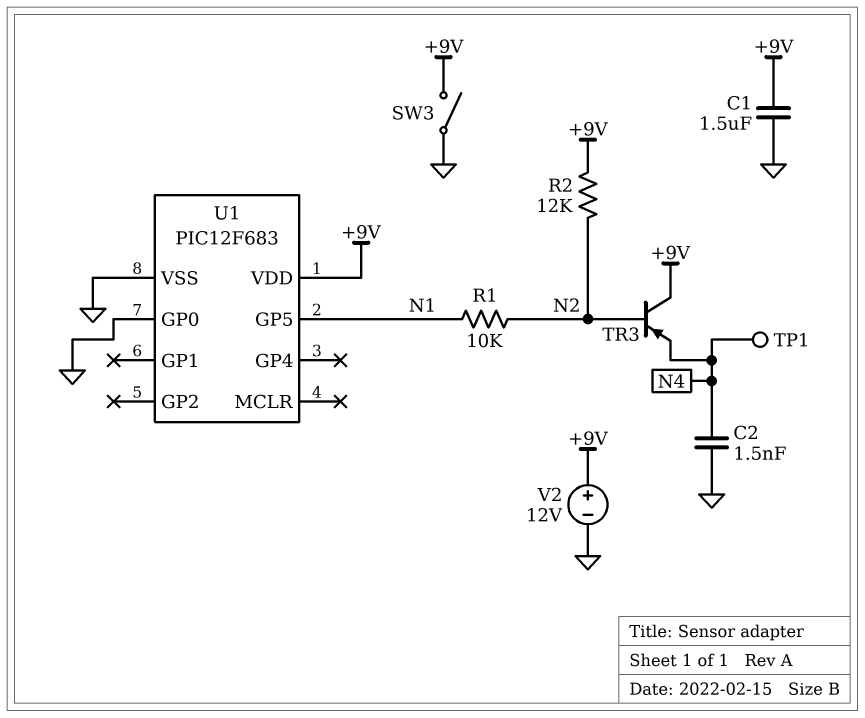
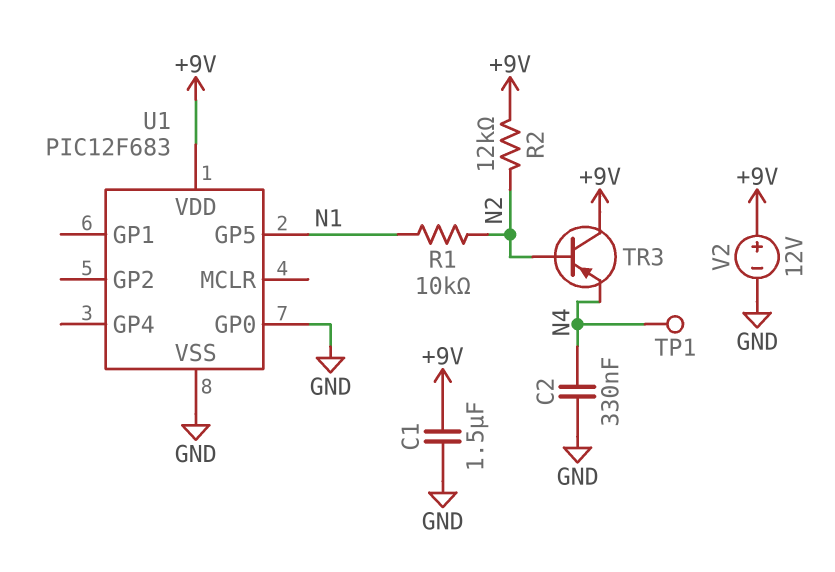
C2: 1.5nF (GND, N4) -> 330nF (GND, N4)
SW3: switch (+9V, GND) -> none

